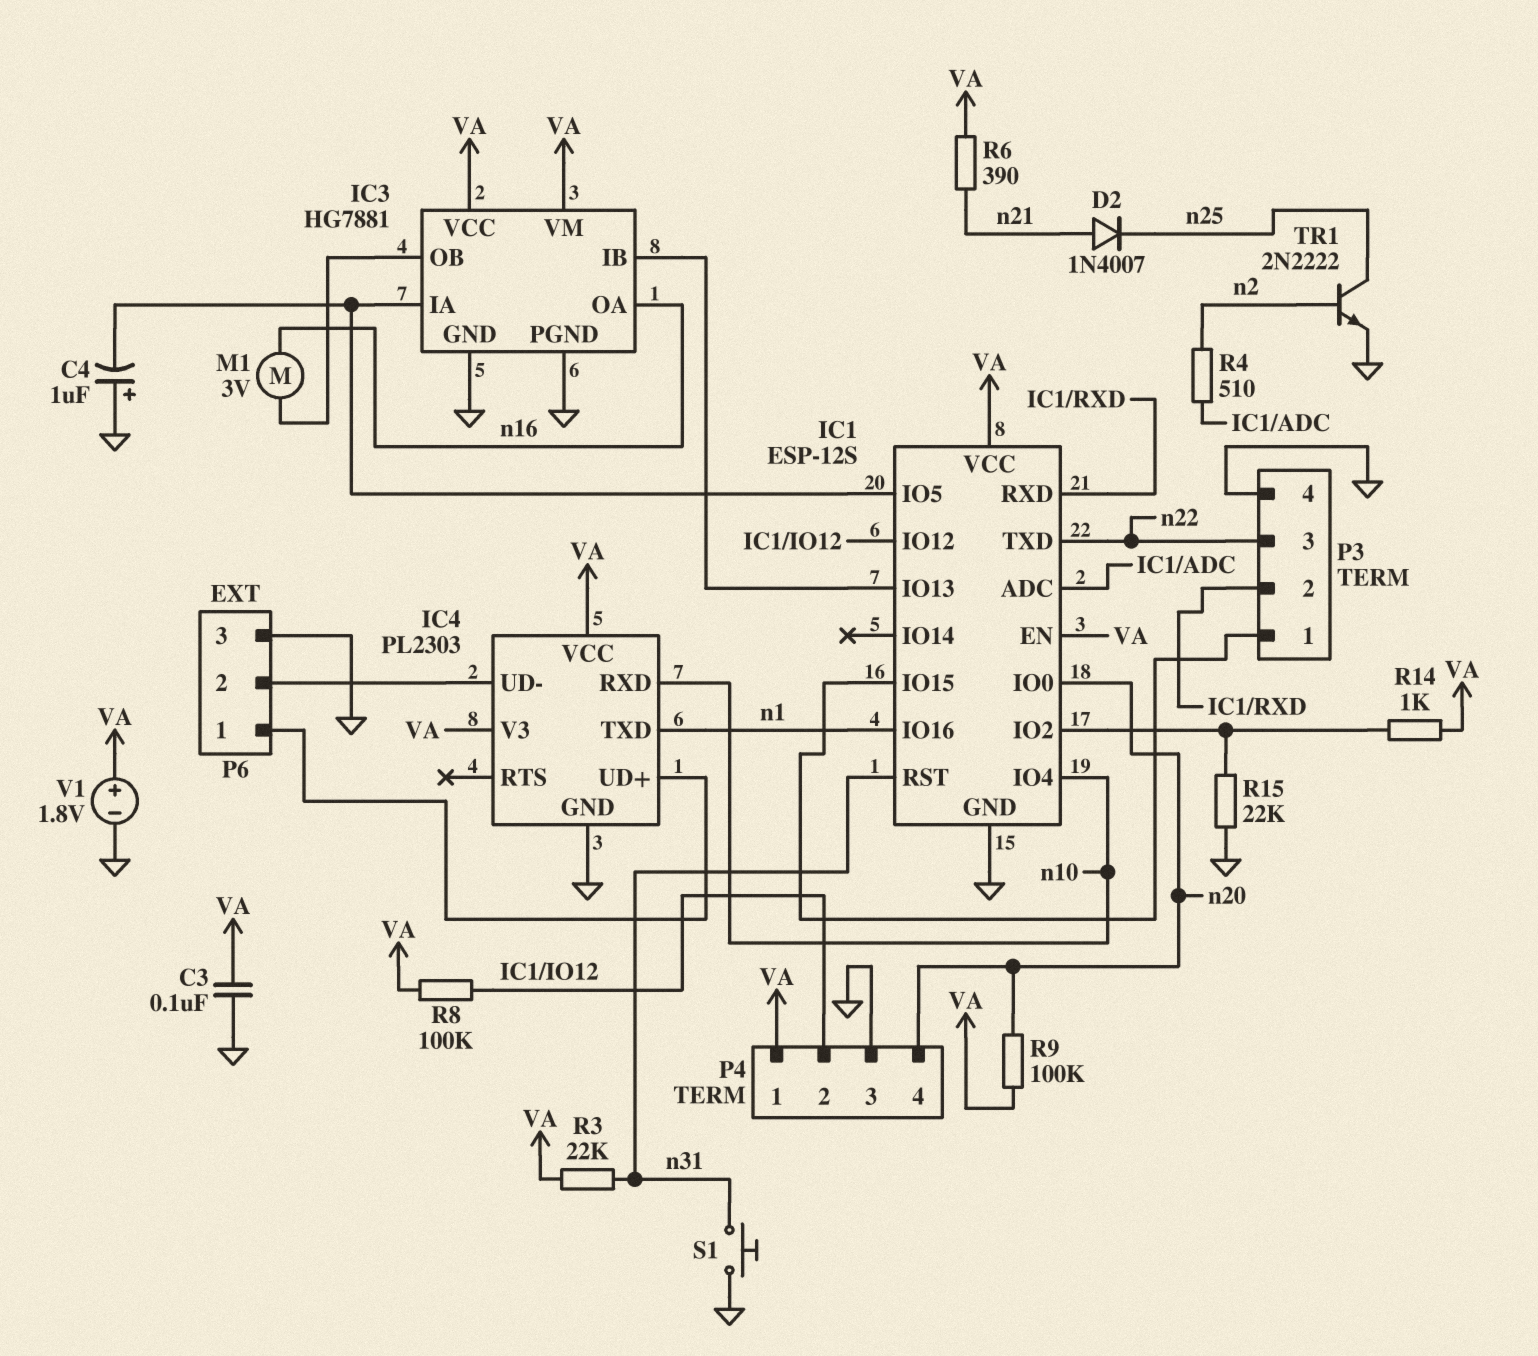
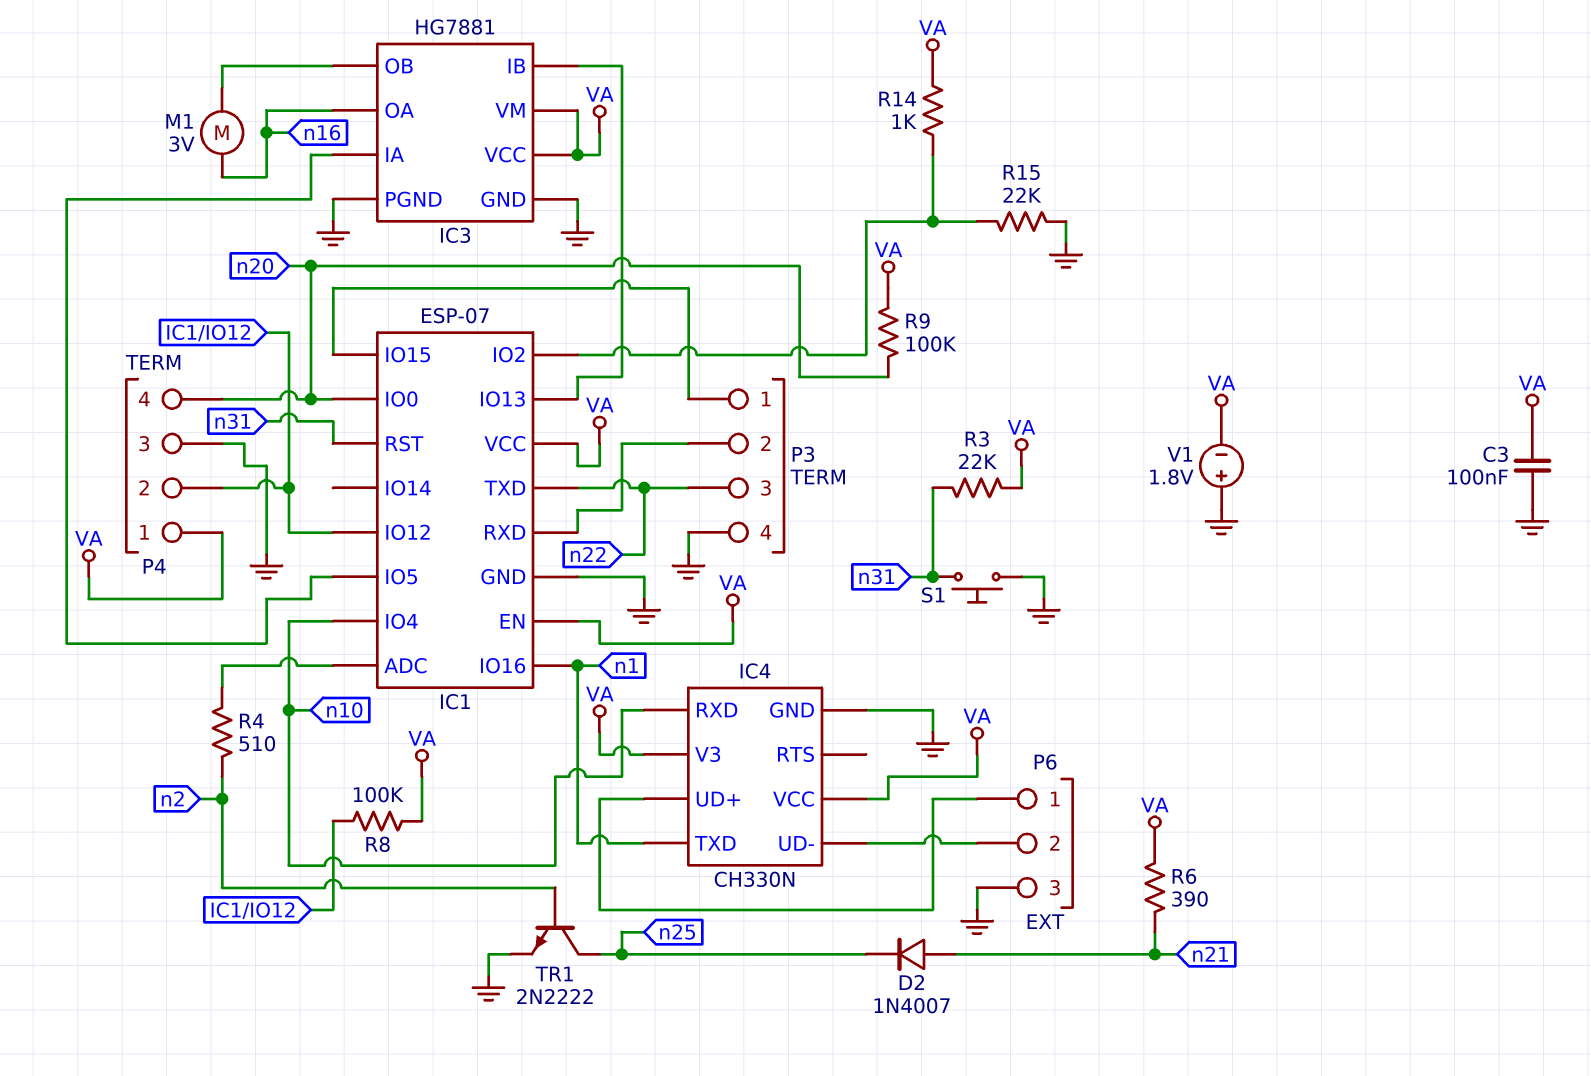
C4: 1uF (plus GND, minus IC1/IO5) -> none
IC1: ESP-12S -> ESP-07
IC4: PL2303 -> CH330N
V1: 1.8V (plus VA, minus GND) -> 1.8V (plus GND, minus VA)

